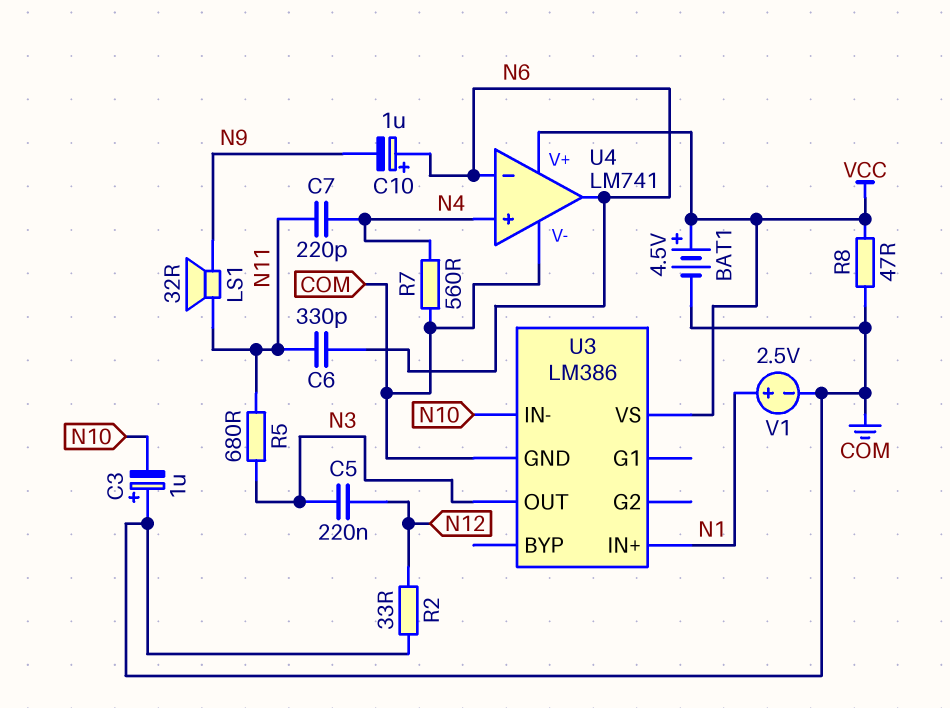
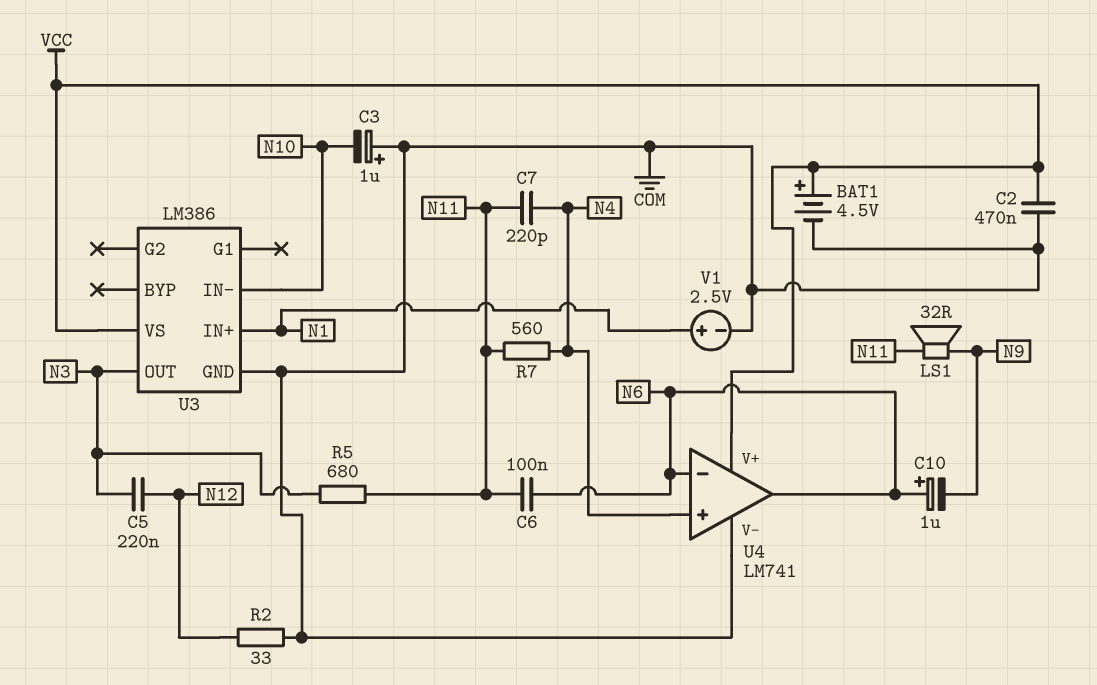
C2: none -> 470nF (COM, VCC)
C6: 330pF (N6, N11) -> 100nF (N6, N11)
R7: 560 (COM, N4) -> 560 (N4, N11)
R8: 47 (COM, VCC) -> none

